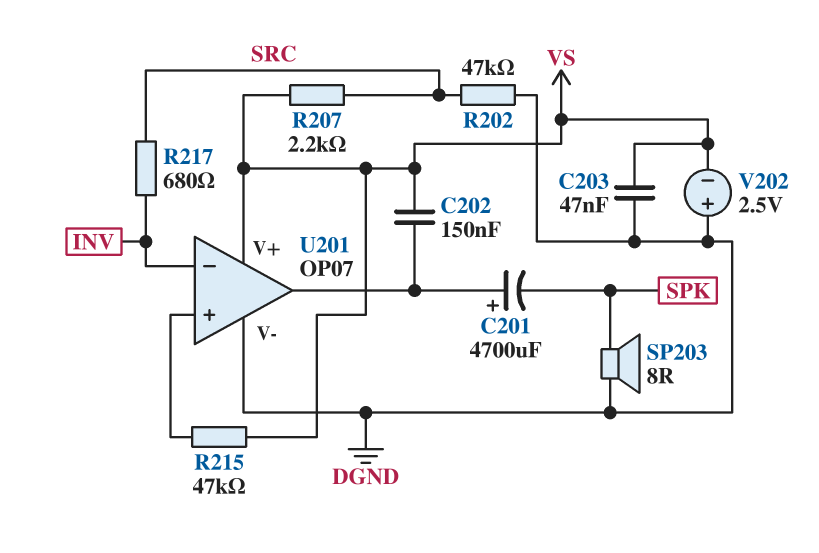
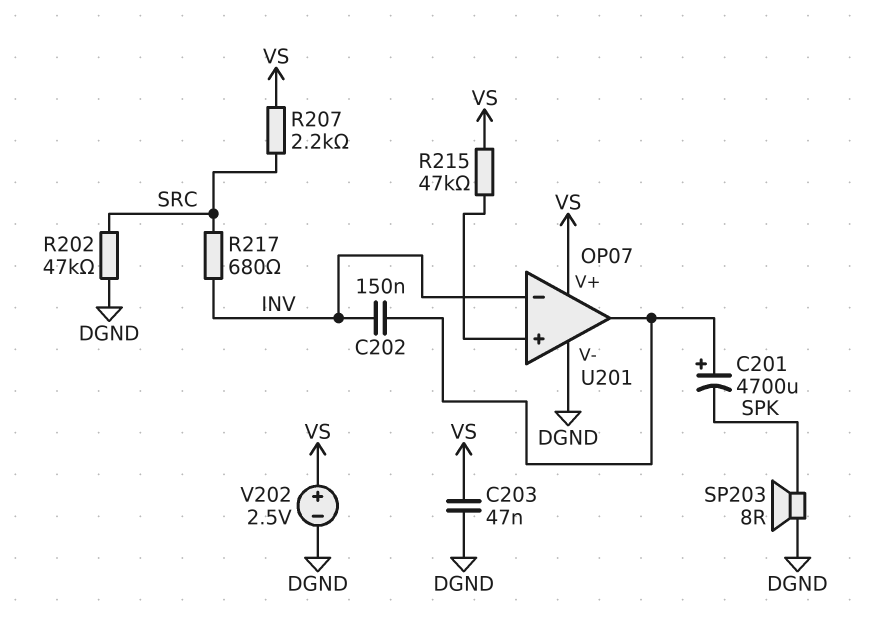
C202: 150nF (U201/out, VS) -> 150nF (INV, U201/out)
V202: 2.5V (plus DGND, minus VS) -> 2.5V (plus VS, minus DGND)

